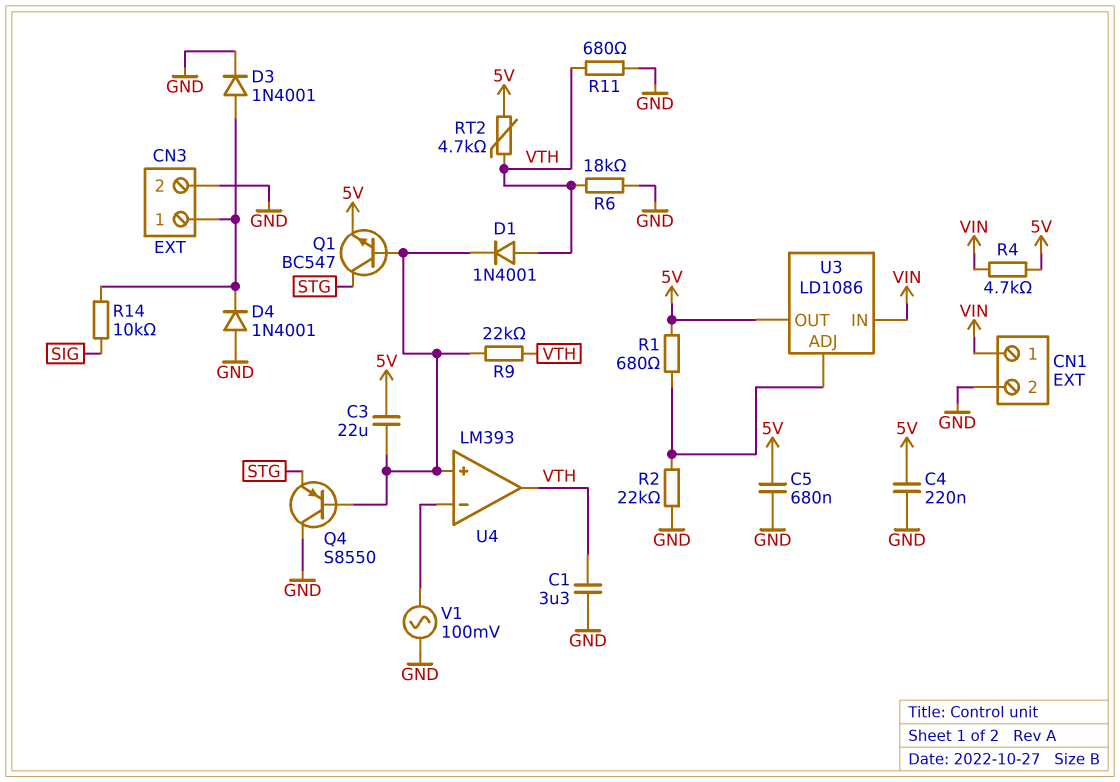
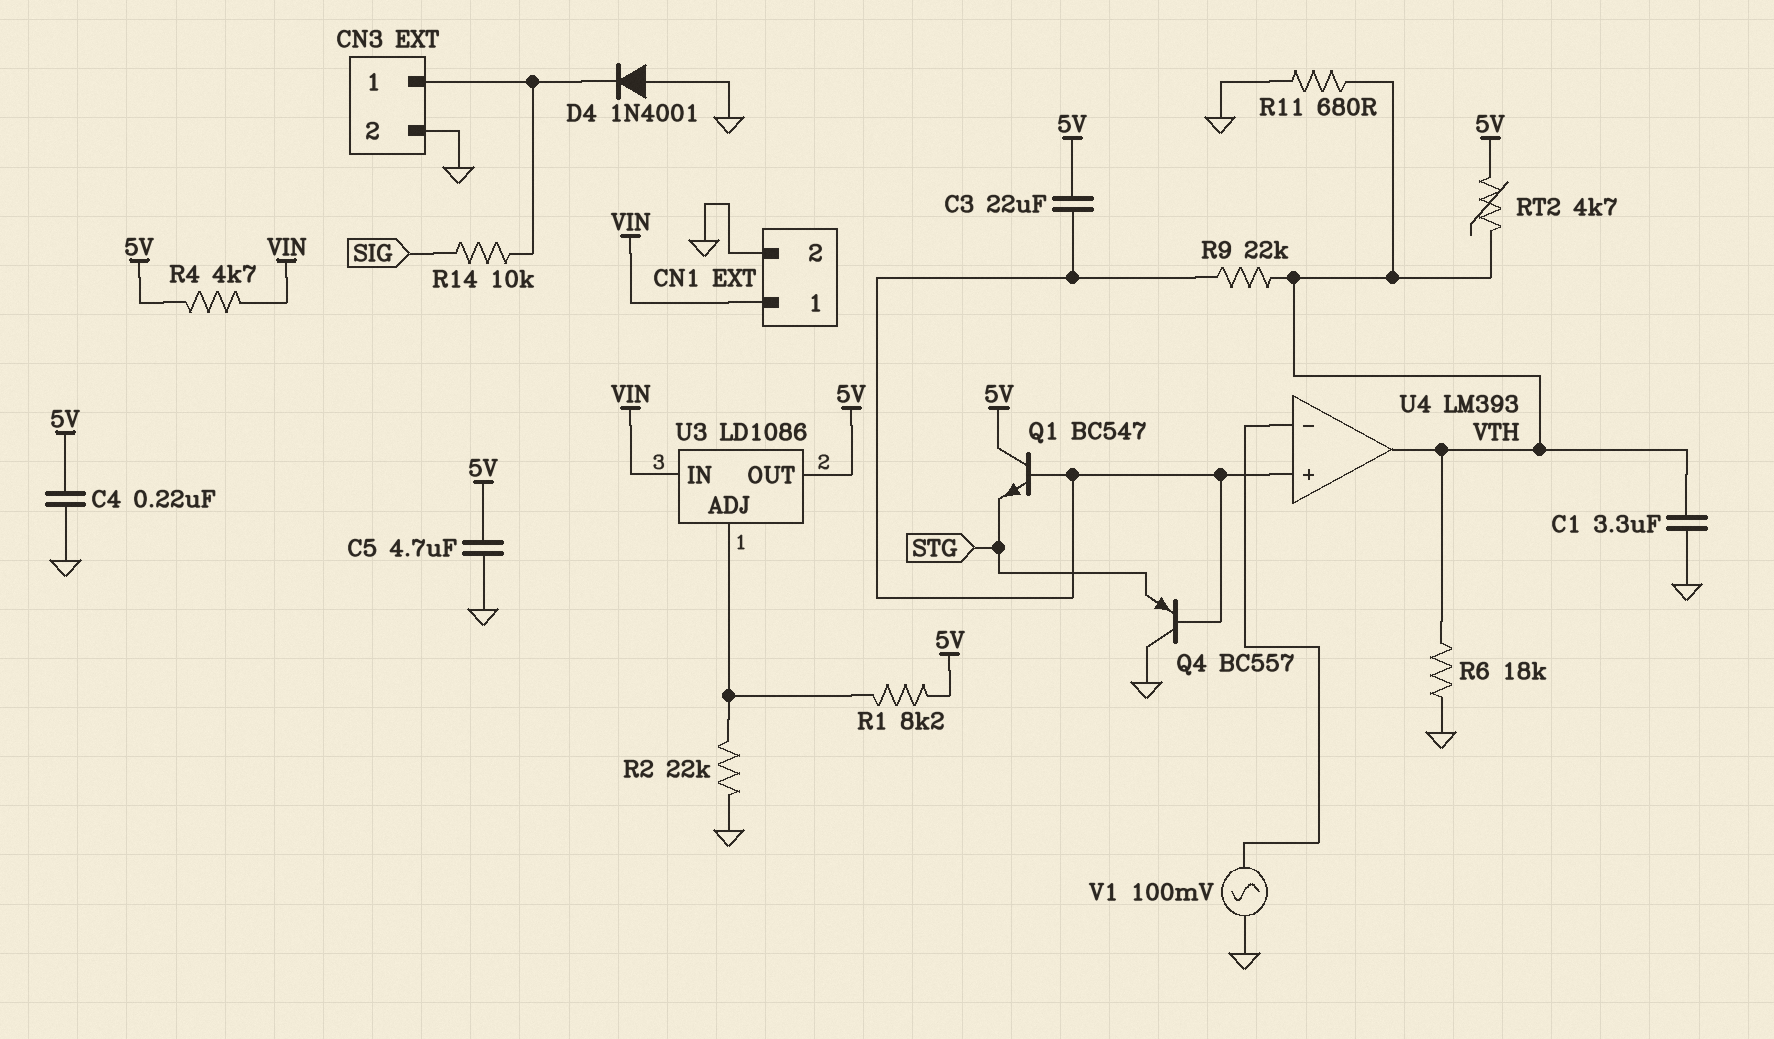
C5: 680nF (5V, GND) -> 4.7uF (5V, GND)
D1: diode 1N4001 (A VTH, K U4/in+) -> none
D3: diode 1N4001 (A CN3/1, K GND) -> none
Q1: NPN BC547 (B U4/in+, C STG, E 5V) -> NPN BC547 (B U4/in+, C 5V, E STG)
Q4: PNP S8550 (B U4/in+, C GND, E STG) -> PNP BC557 (B U4/in+, C GND, E STG)
R1: 680 (5V, U3/ADJ) -> 8.2k (5V, U3/ADJ)

